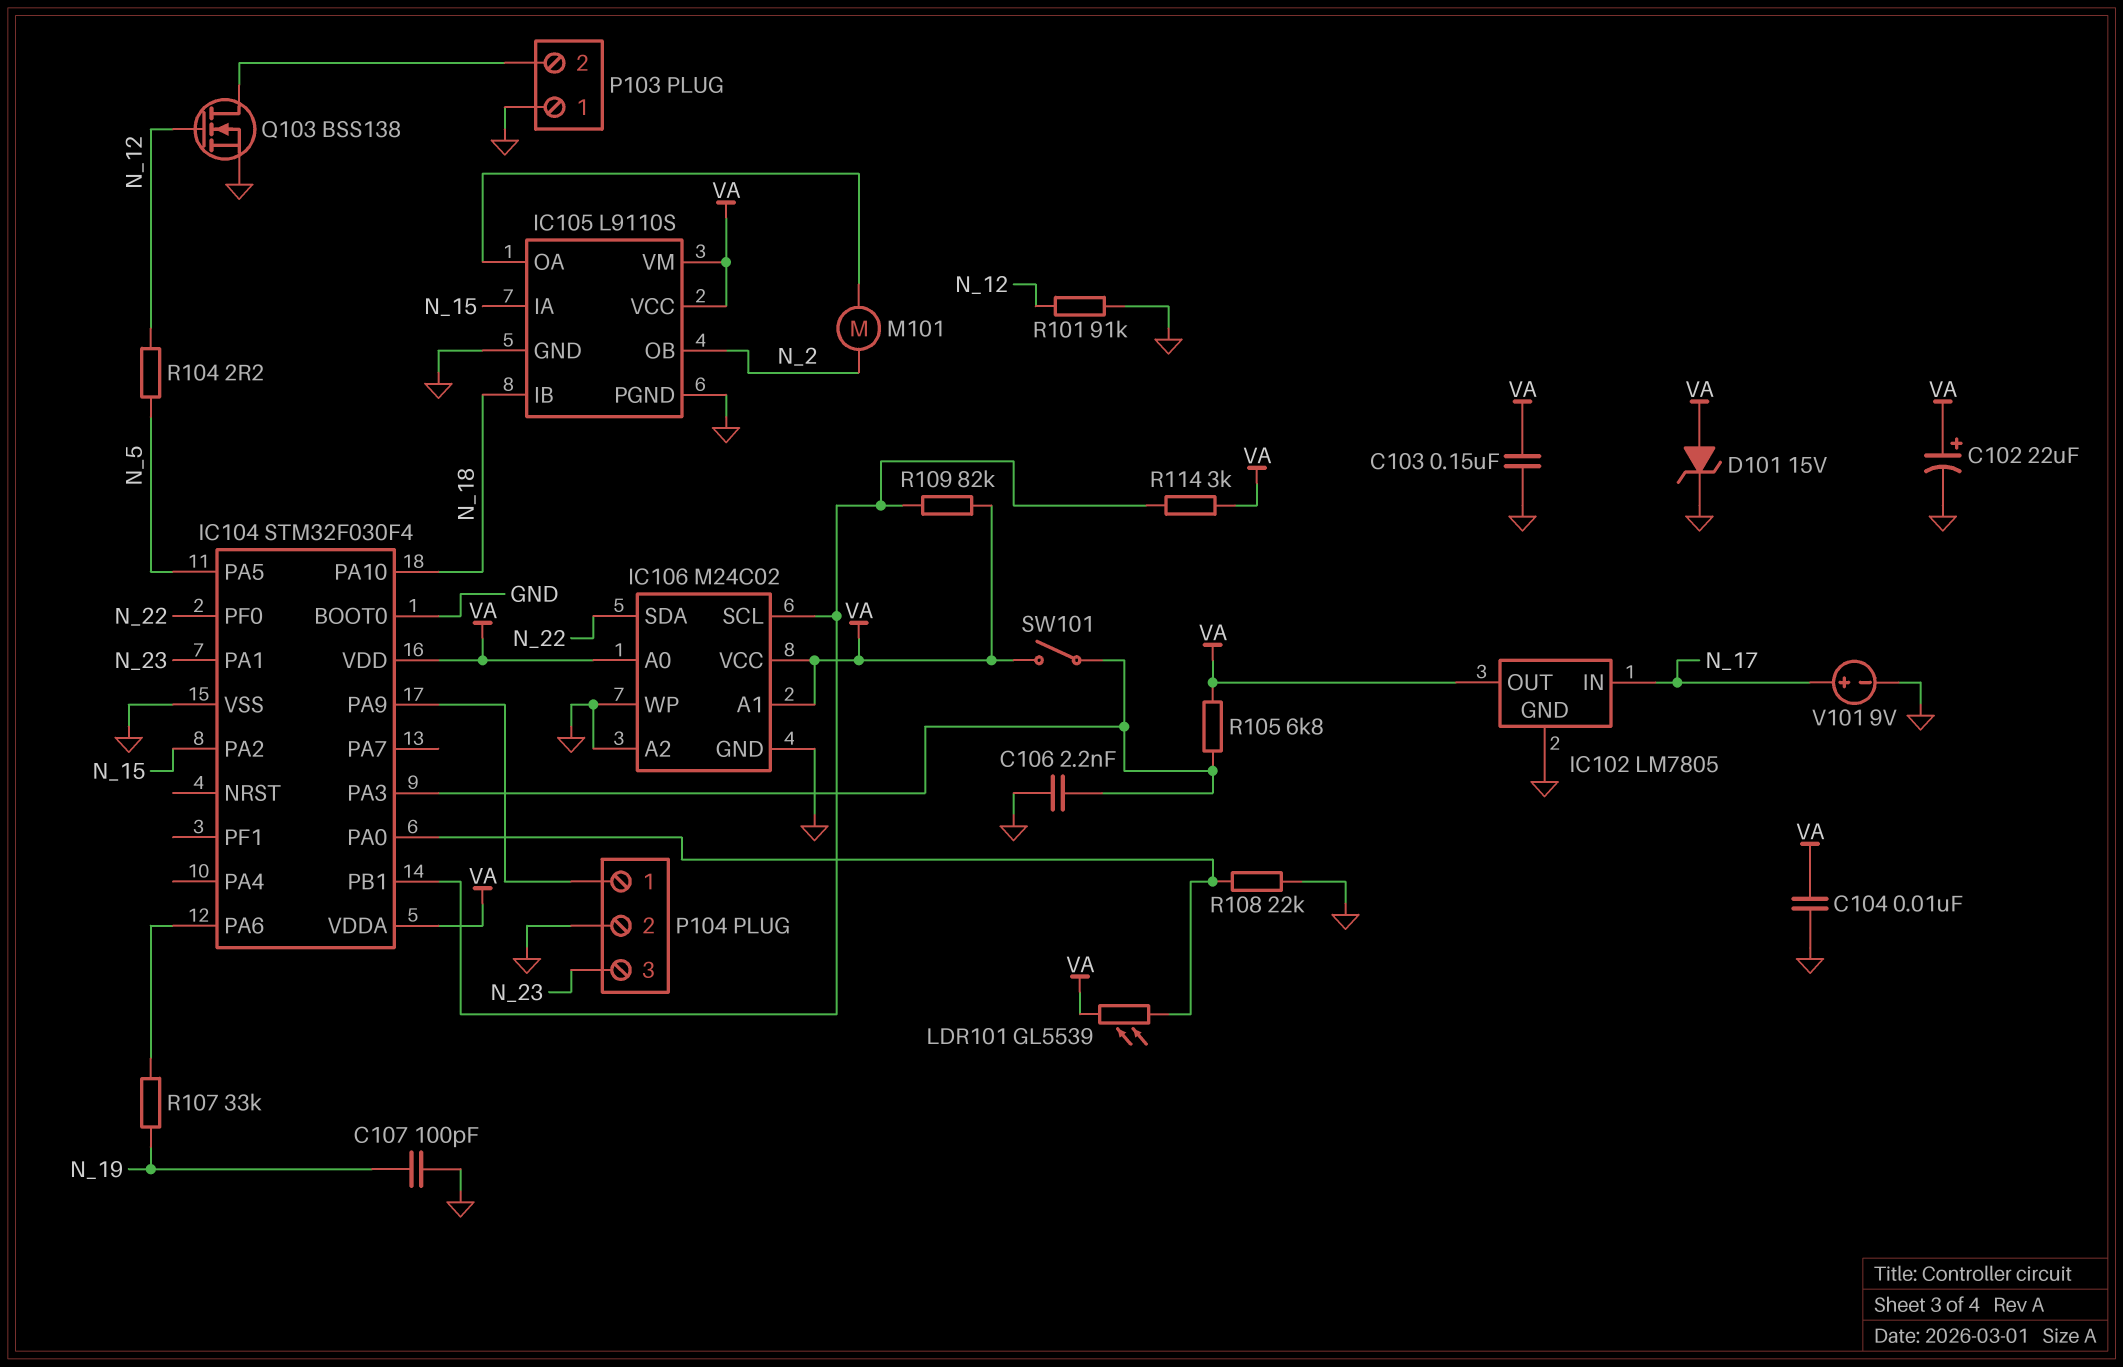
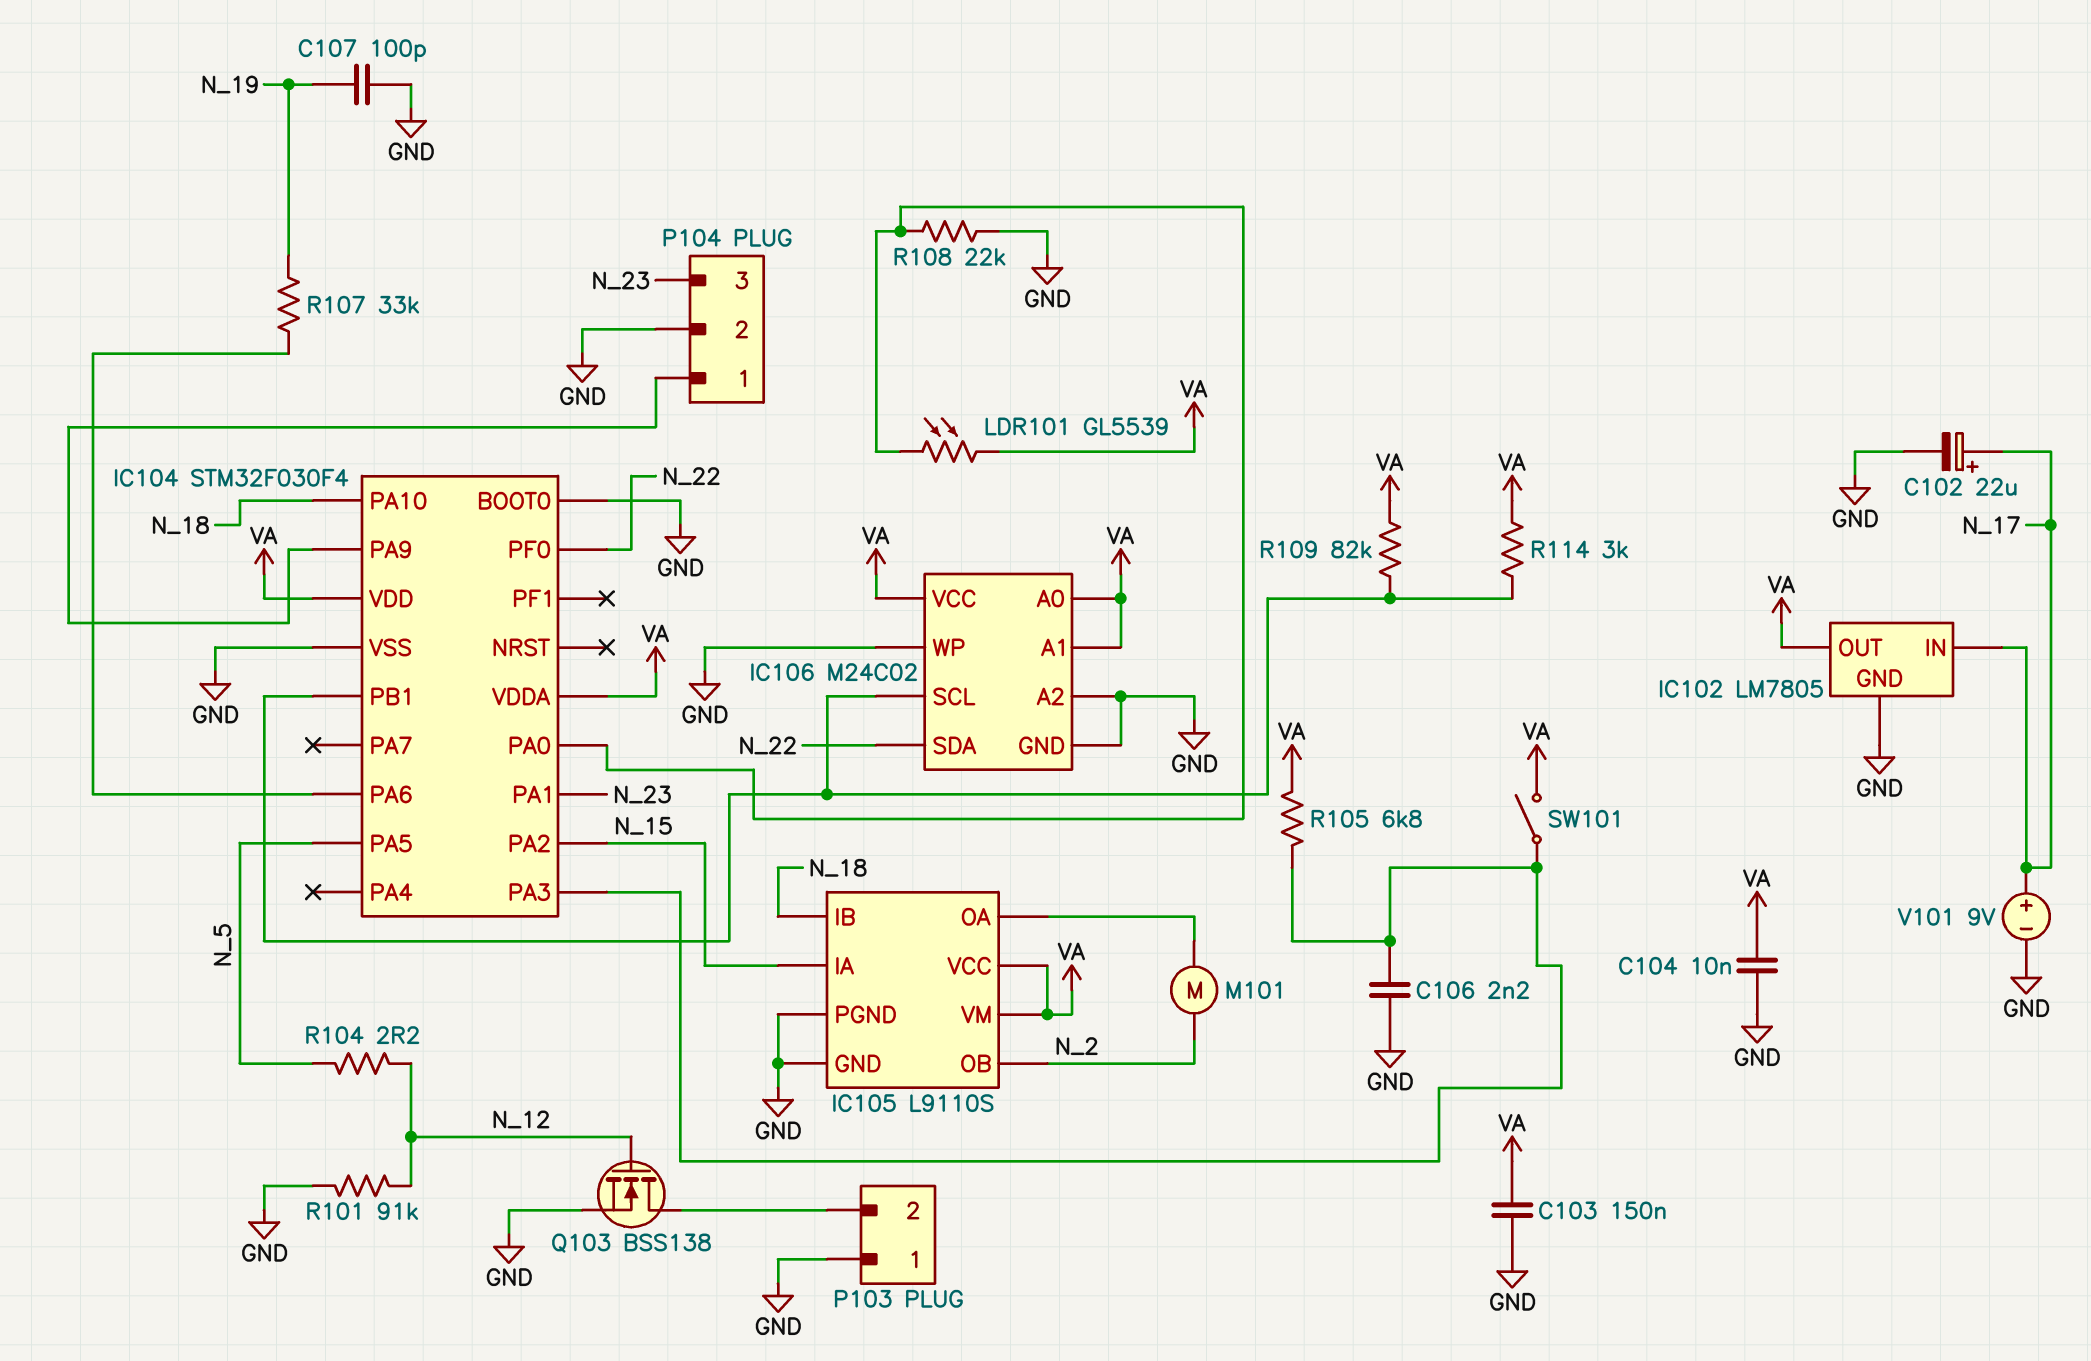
C102: 22uF (plus VA, minus GND) -> 22uF (plus N_17, minus GND)
D101: zener 15V (A VA, K GND) -> none

